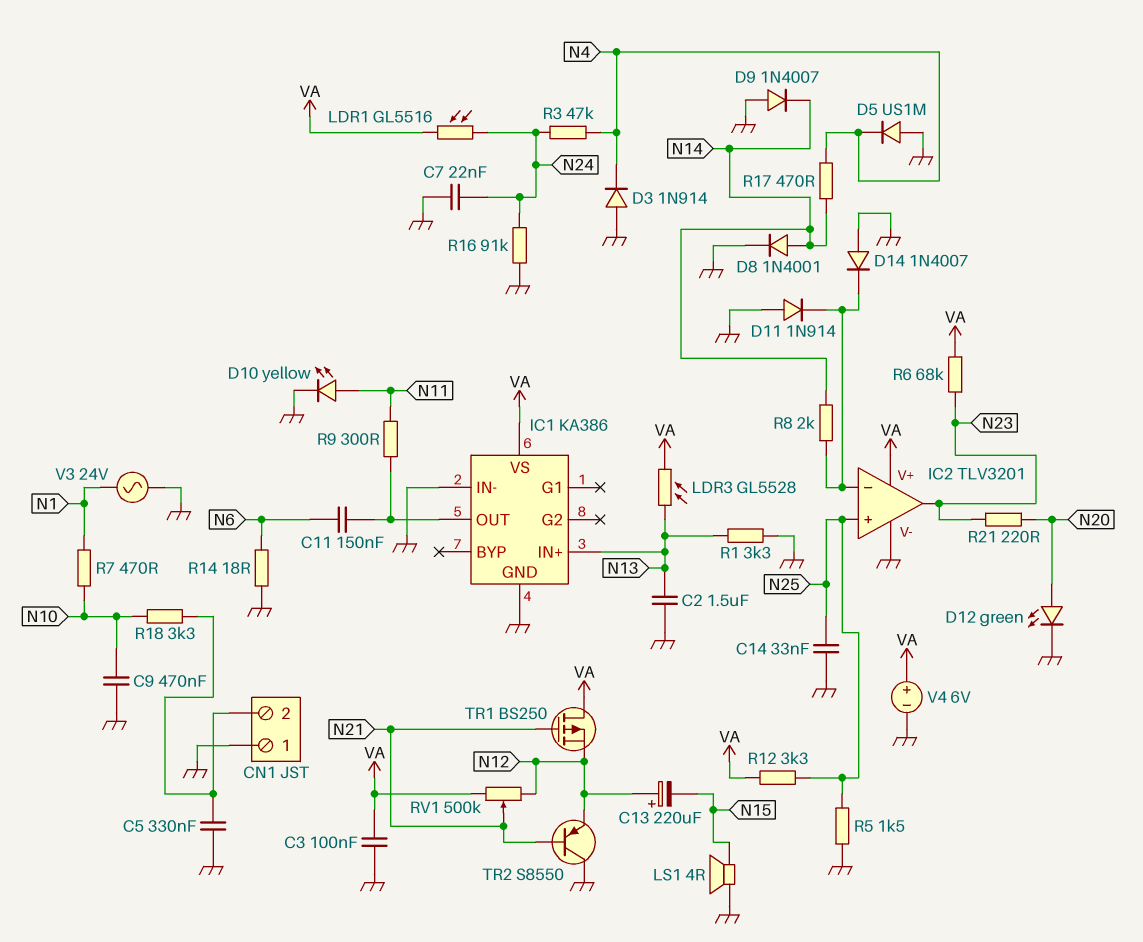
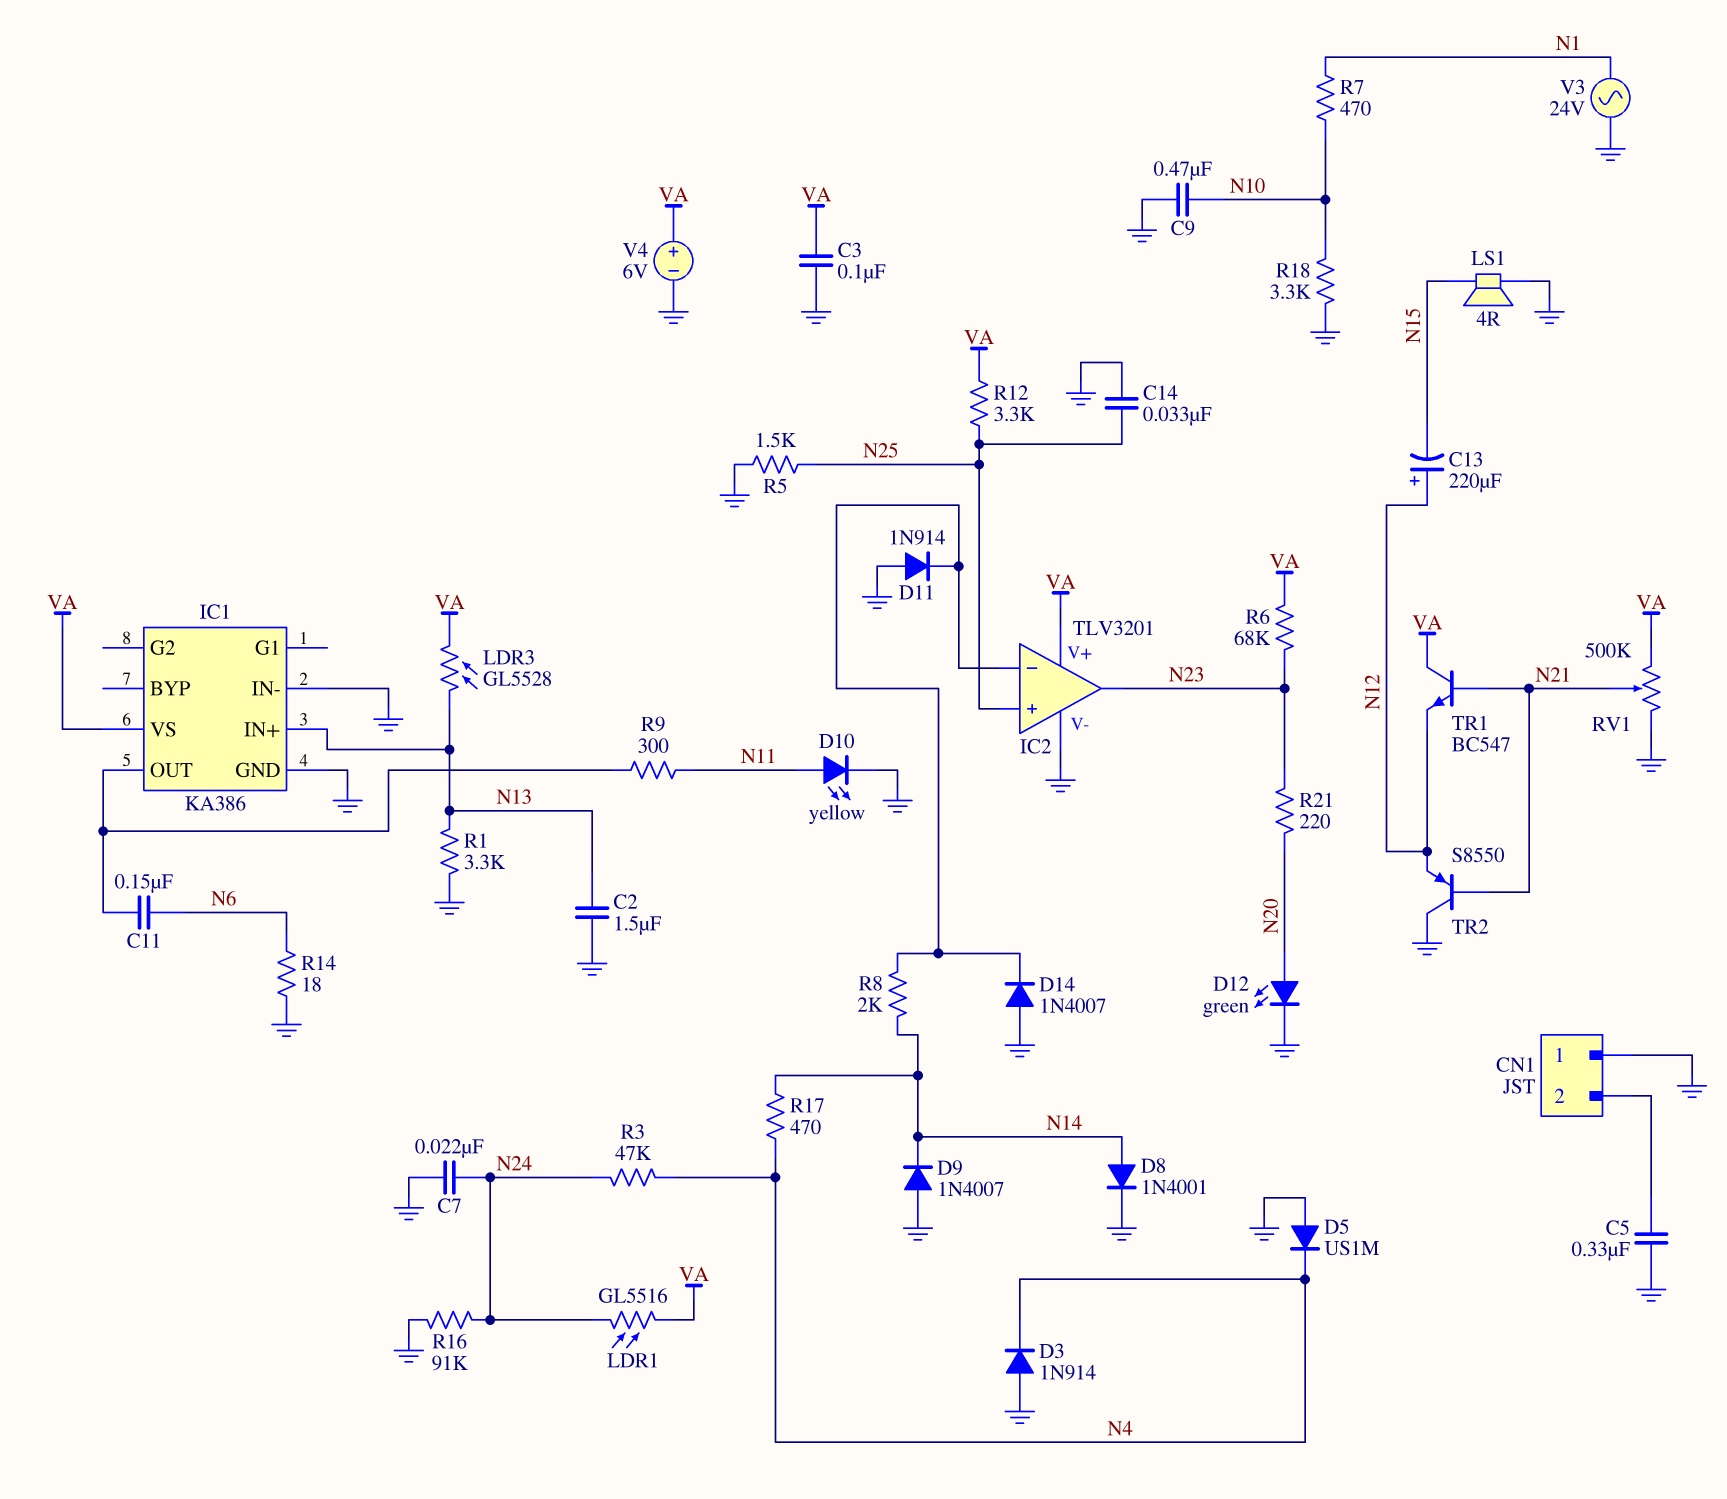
R18: 3.3k (CN1/2, N10) -> 3.3k (GND, N10)
RV1: 500k (N12, VA, wiper N21) -> 500k (GND, VA, wiper N21)
TR1: PMOS BS250 (G N21, D VA, S N12) -> NPN BC547 (B N21, C VA, E N12)

